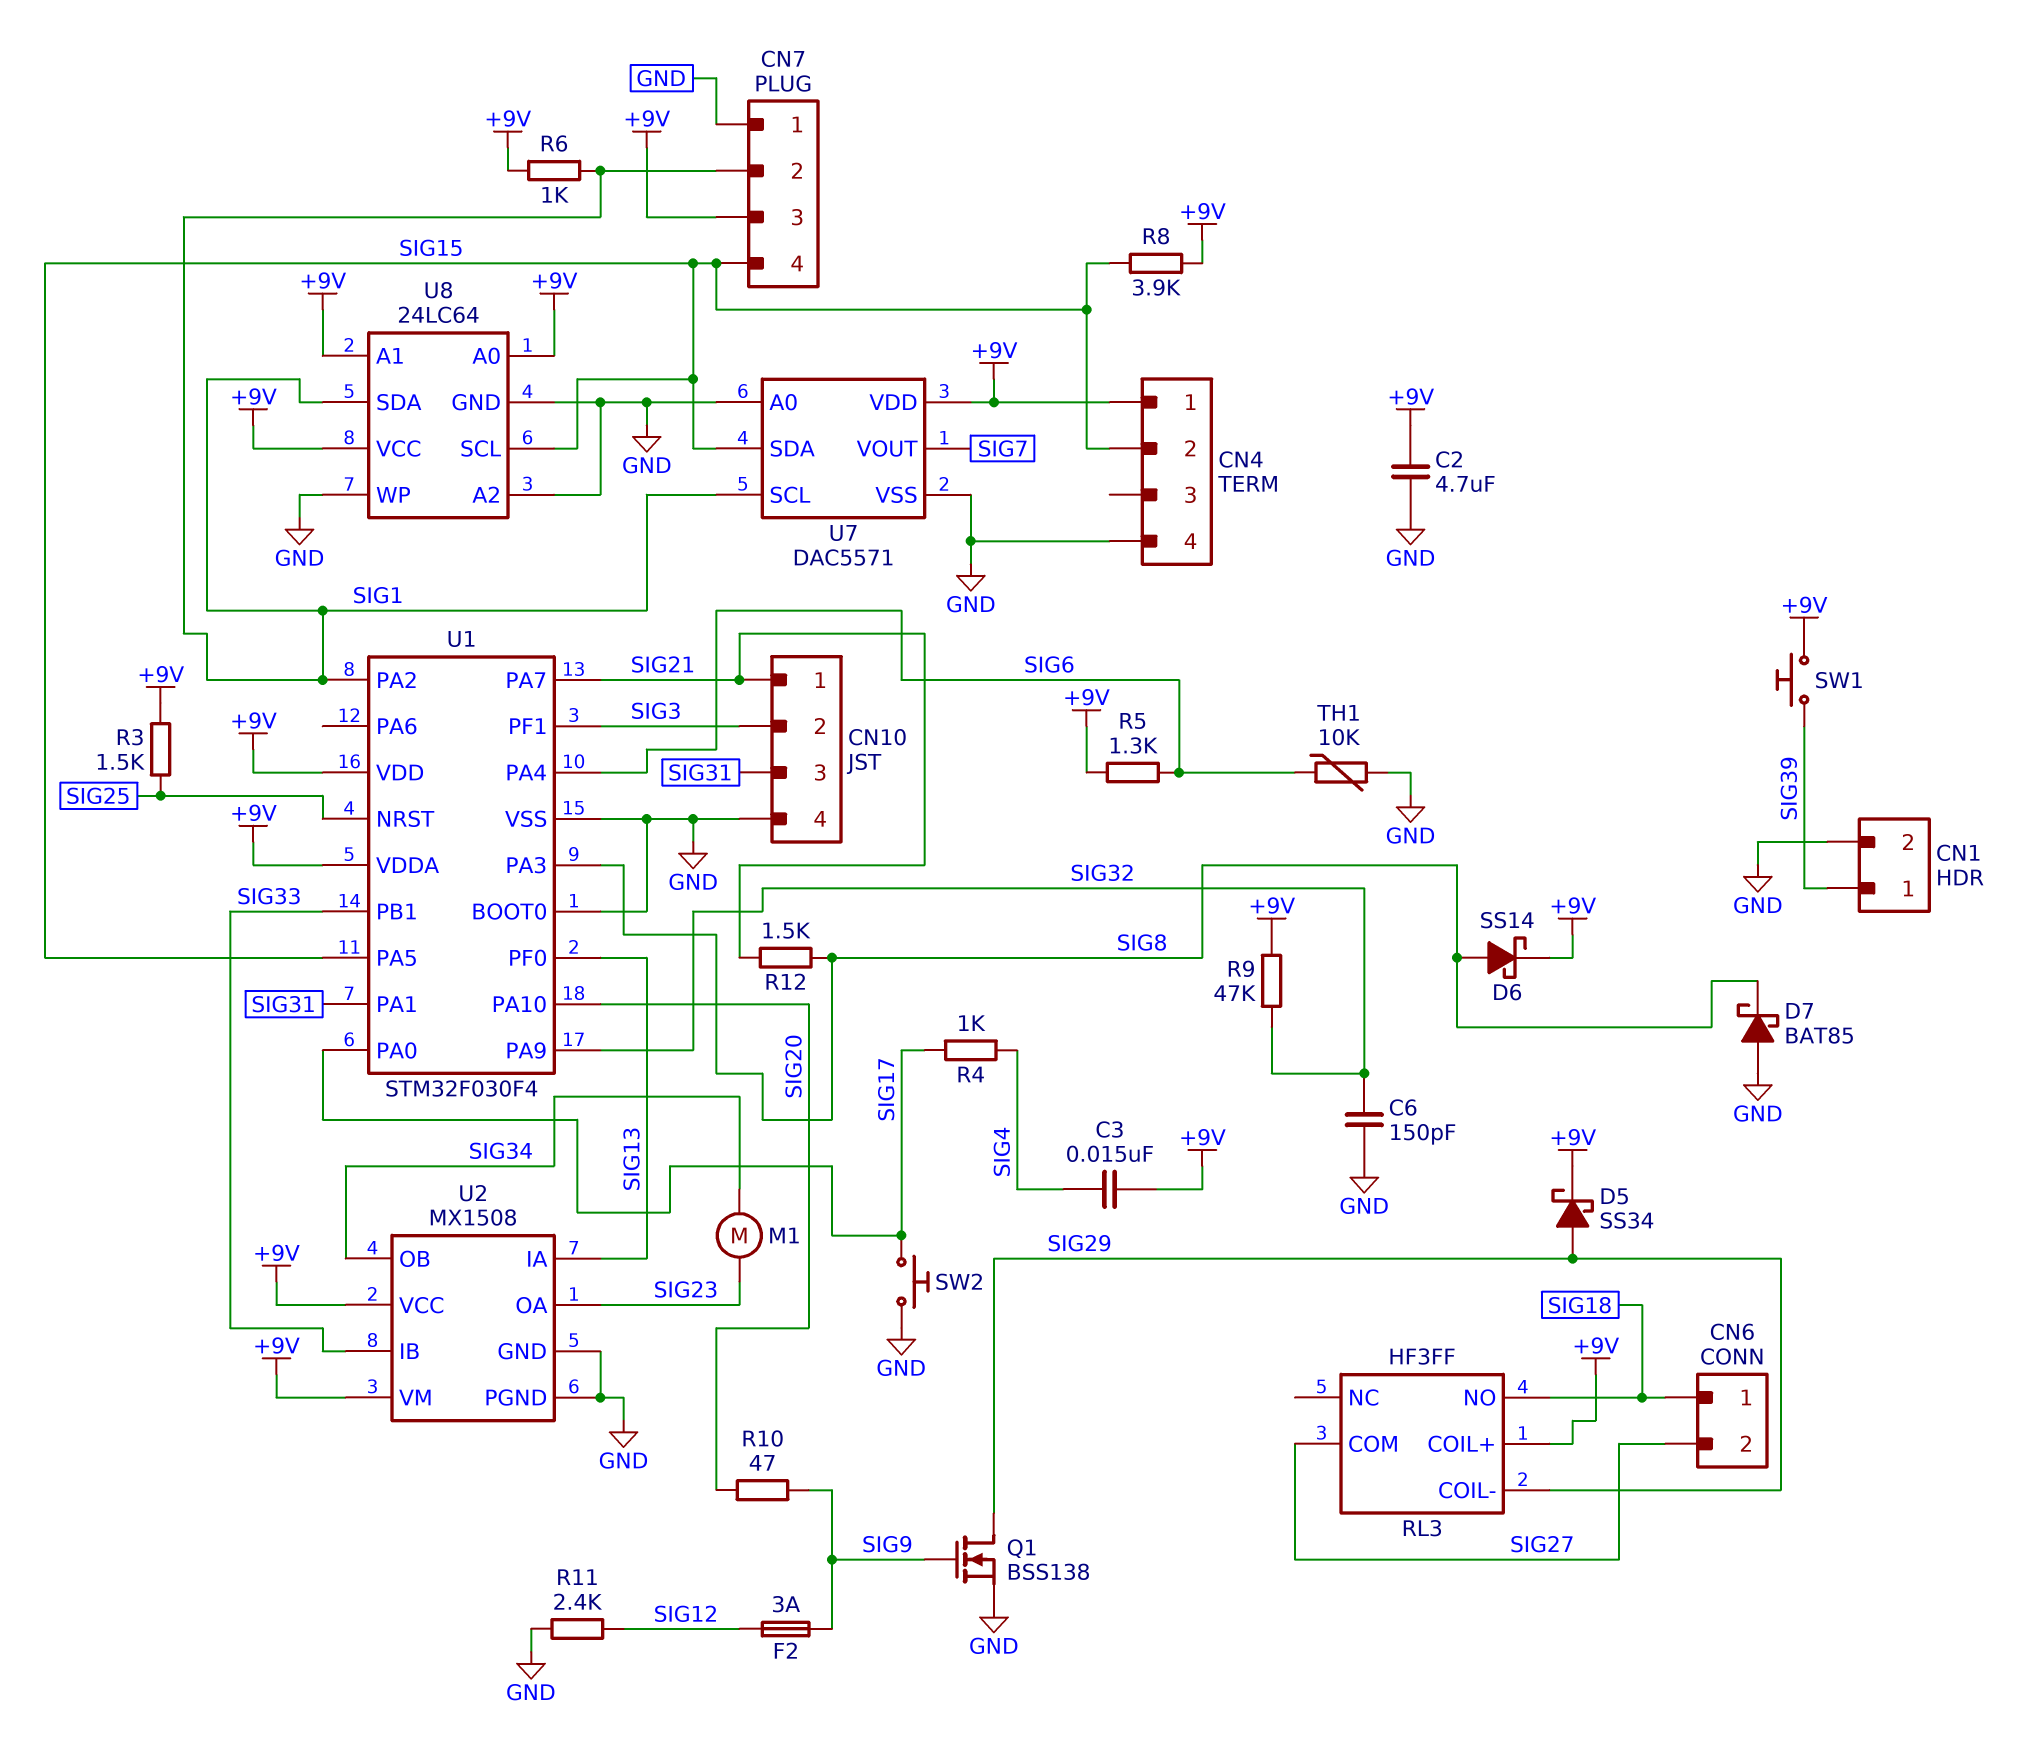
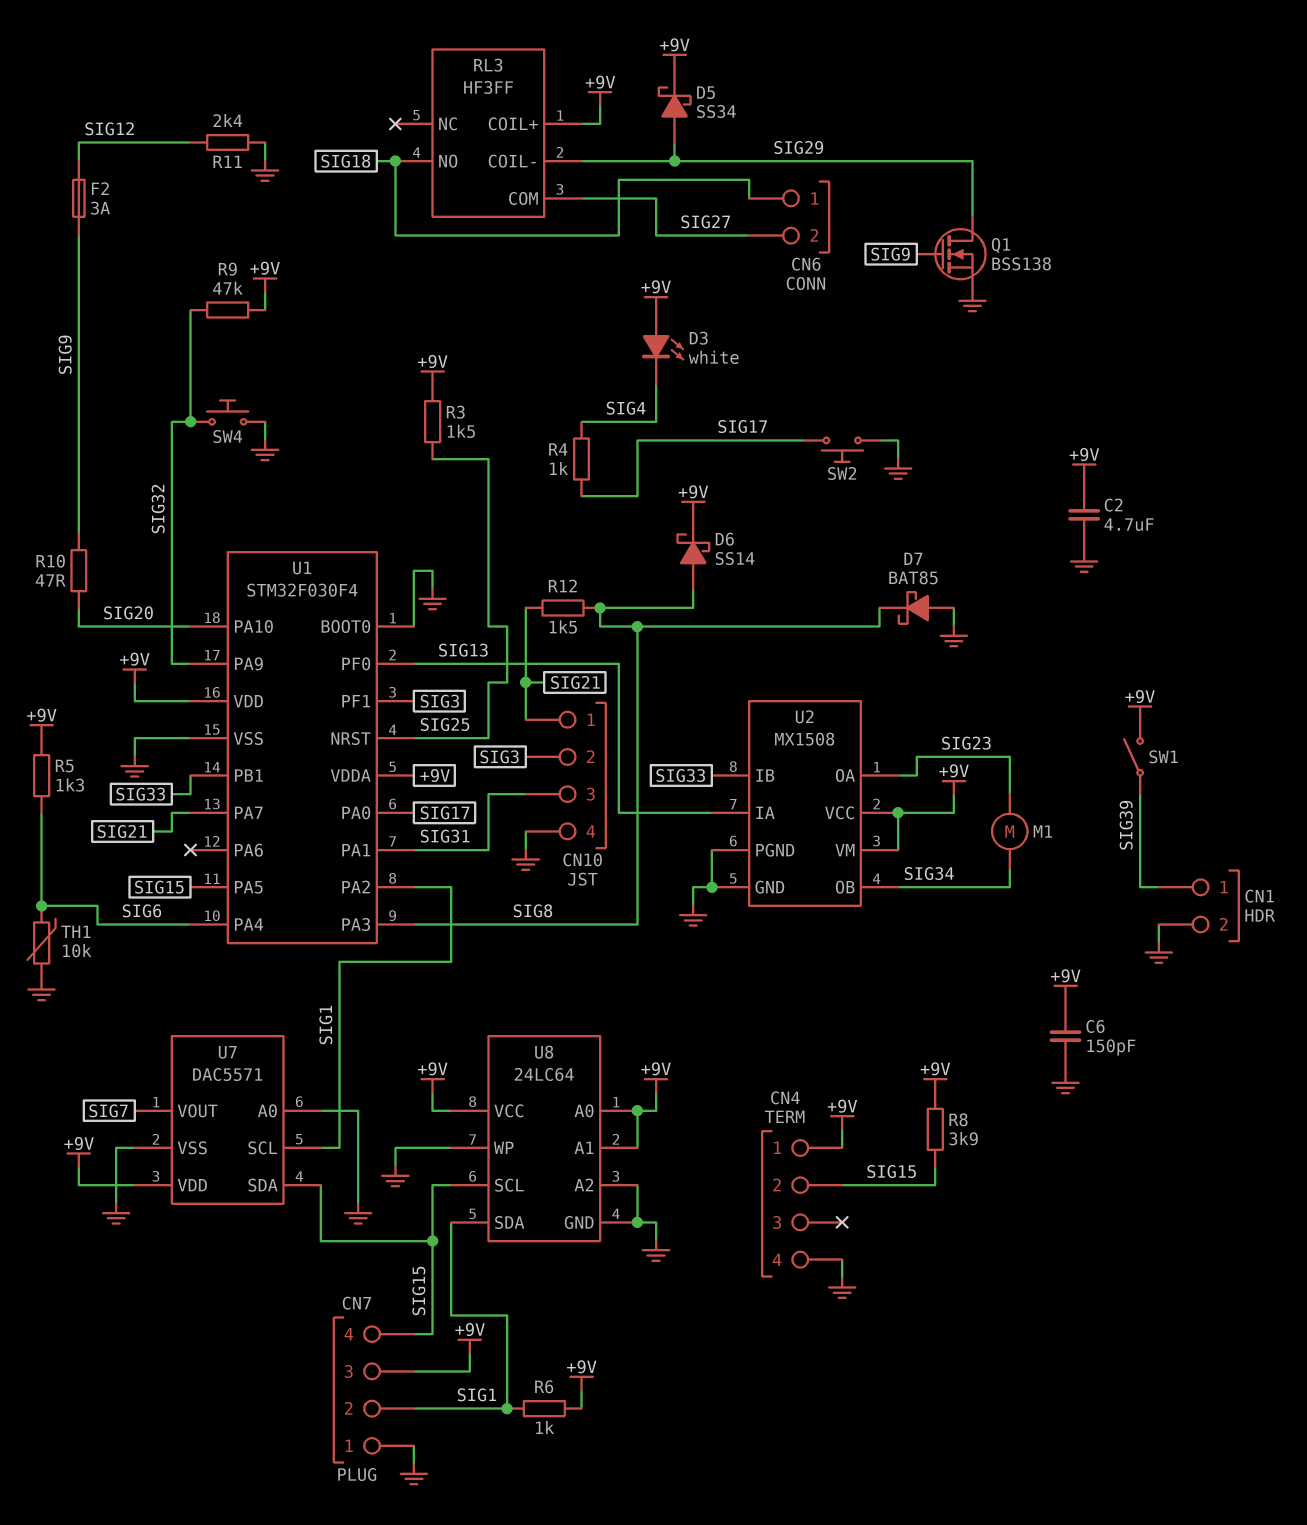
C3: 15nF (+9V, SIG4) -> none
C6: 150pF (GND, SIG32) -> 150pF (+9V, GND)
D3: none -> LED white (A +9V, K SIG4)
SW1: button (+9V, SIG39) -> switch (+9V, SIG39)
SW4: none -> button (GND, SIG32)

